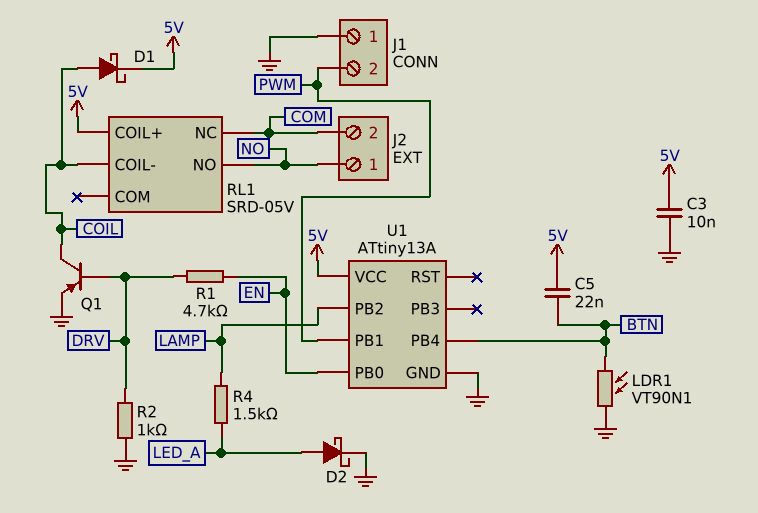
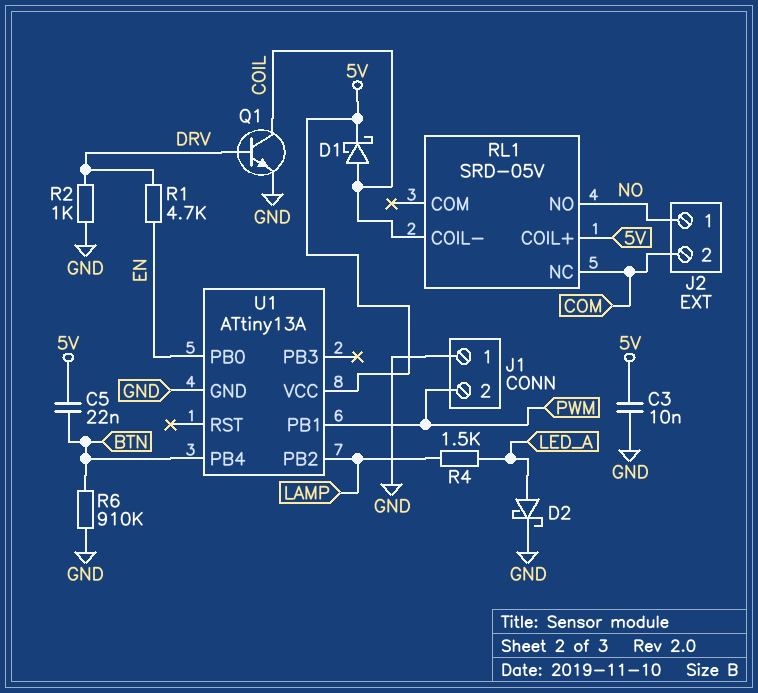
LDR1: VT90N1 (BTN, GND) -> none
Q1: PNP (B DRV, C COIL, E GND) -> NPN (B DRV, C COIL, E GND)
R6: none -> 910k (BTN, GND)

